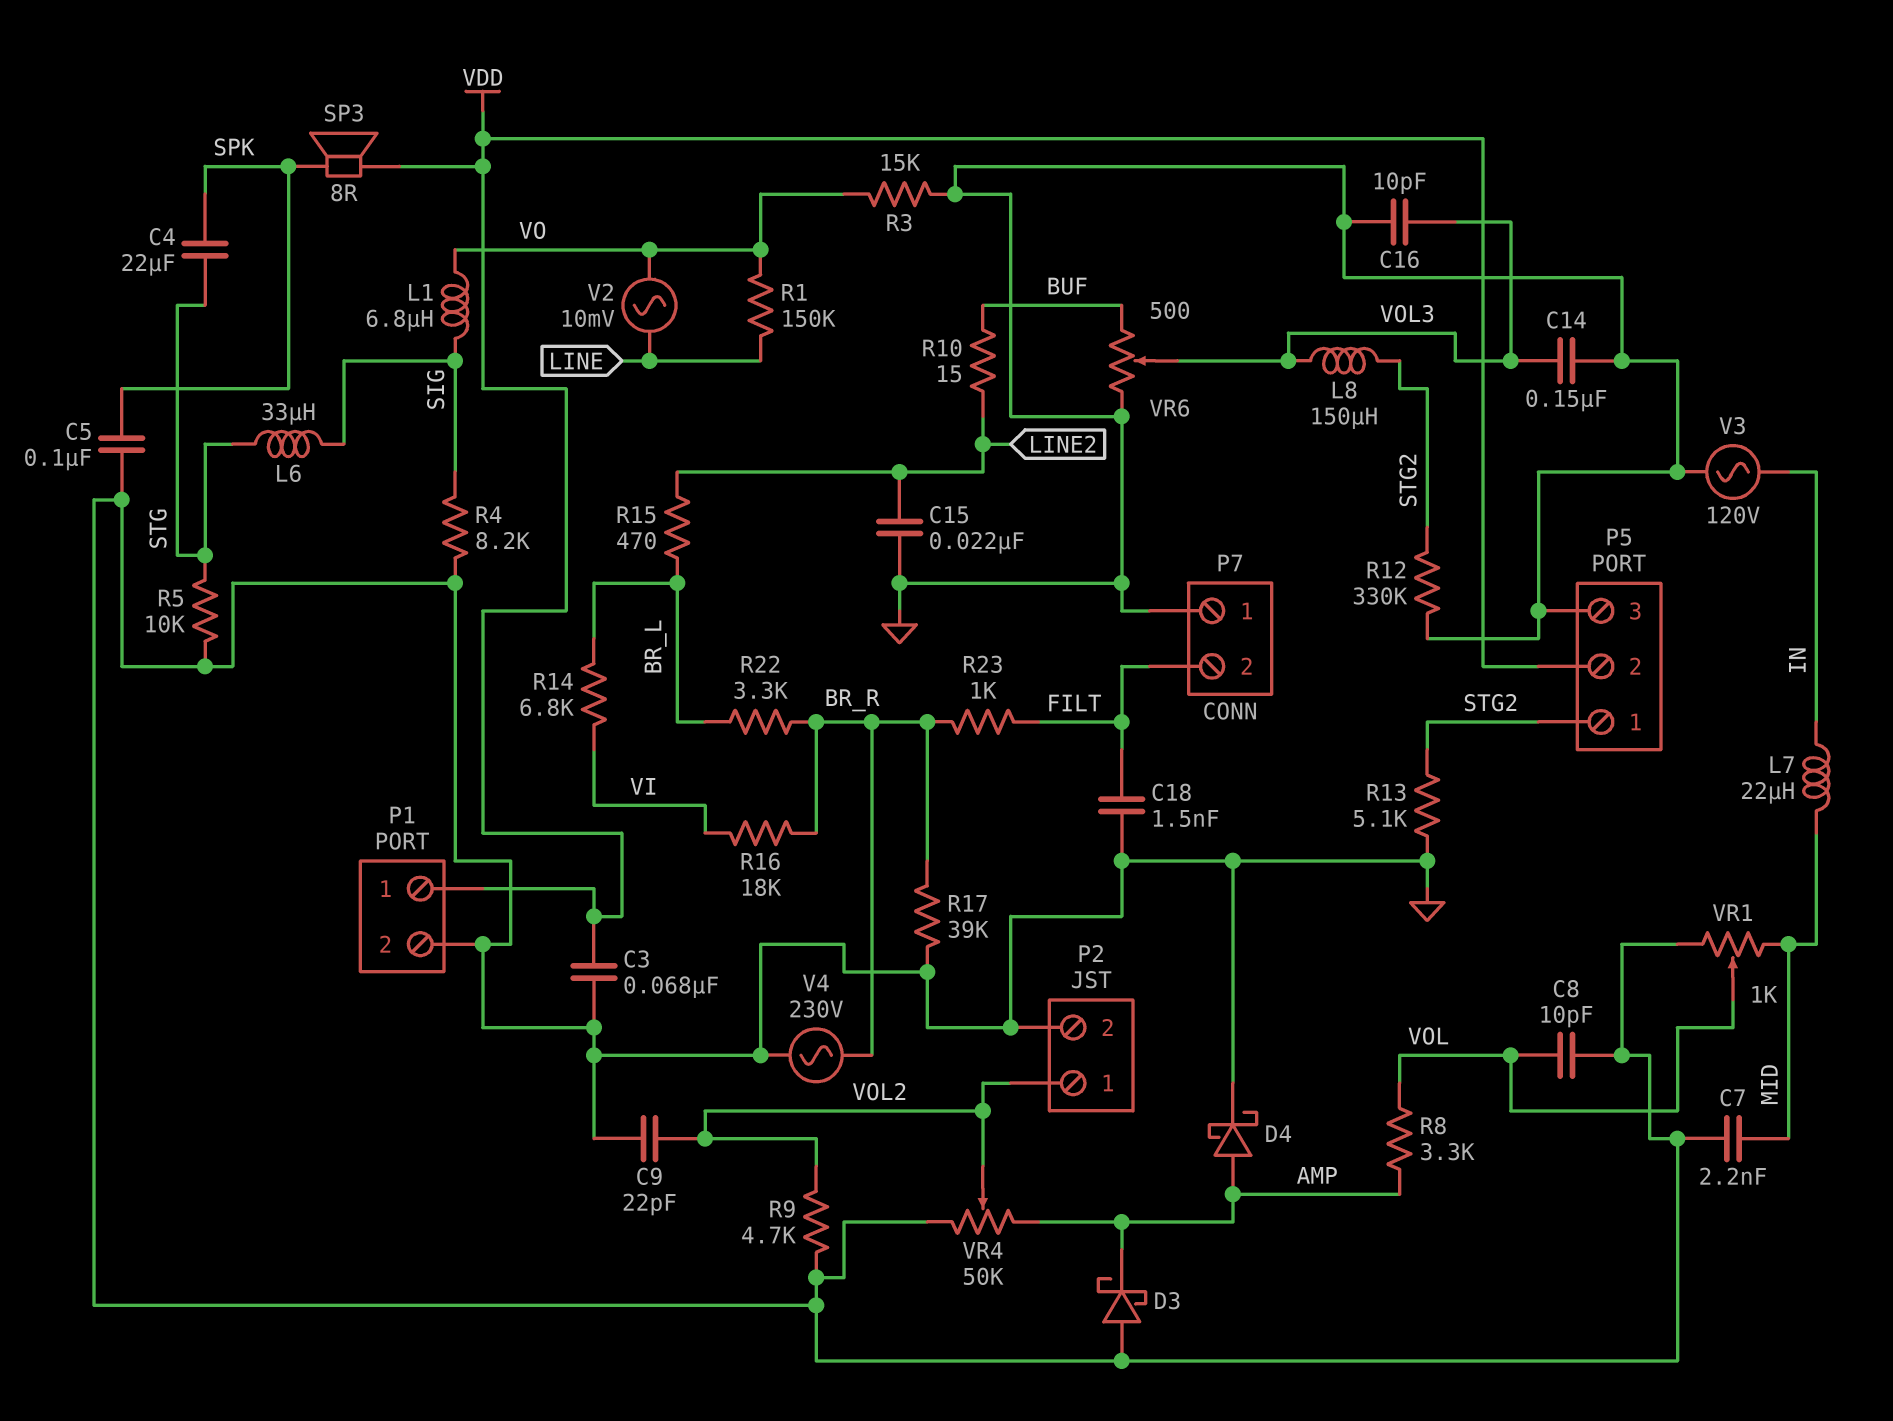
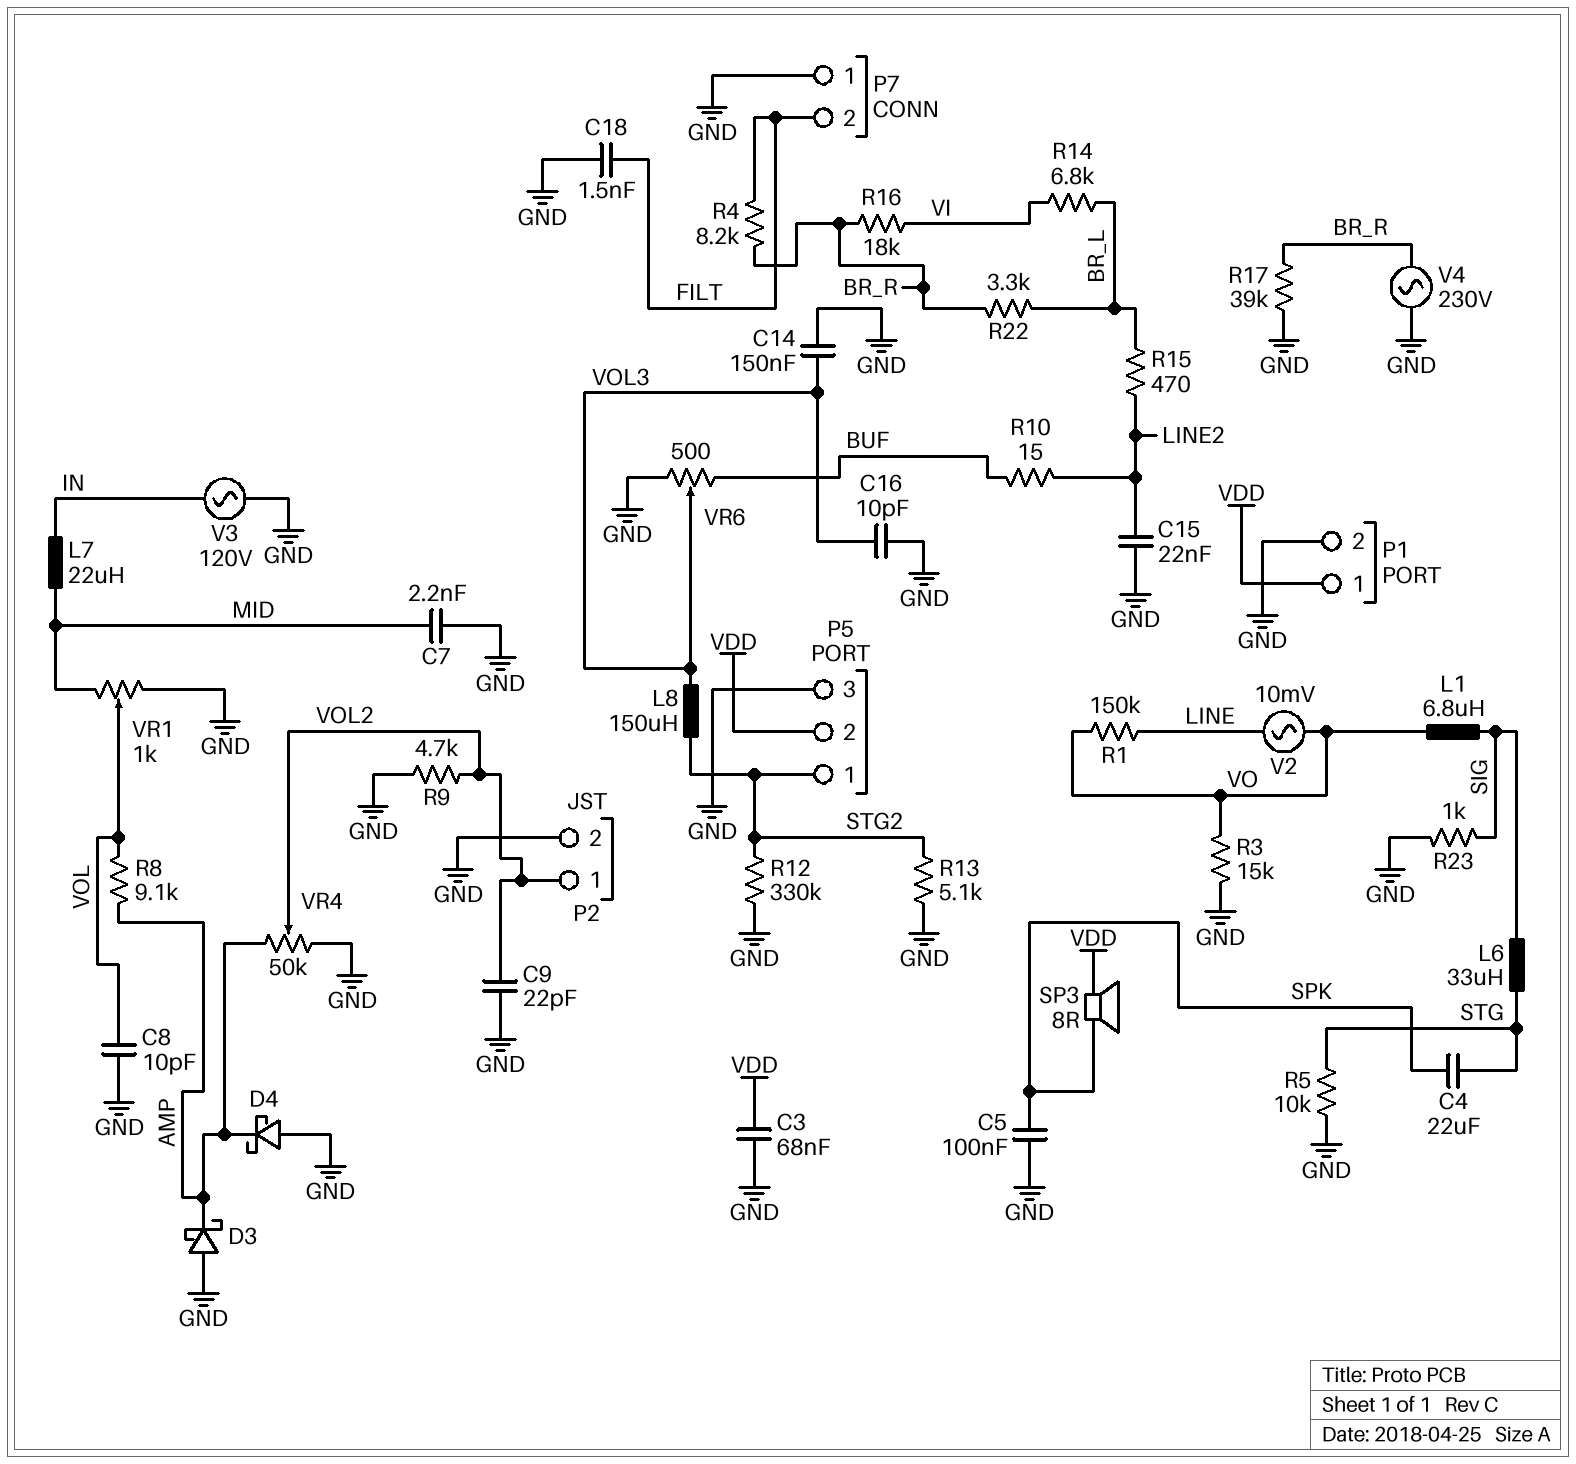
D4: schottky (A AMP, K GND) -> schottky (A GND, K AMP)
R4: 8.2k (GND, SIG) -> 8.2k (BR_R, FILT)
R8: 3.3k (AMP, VOL) -> 9.1k (AMP, VOL)
R23: 1k (BR_R, FILT) -> 1k (GND, SIG)

